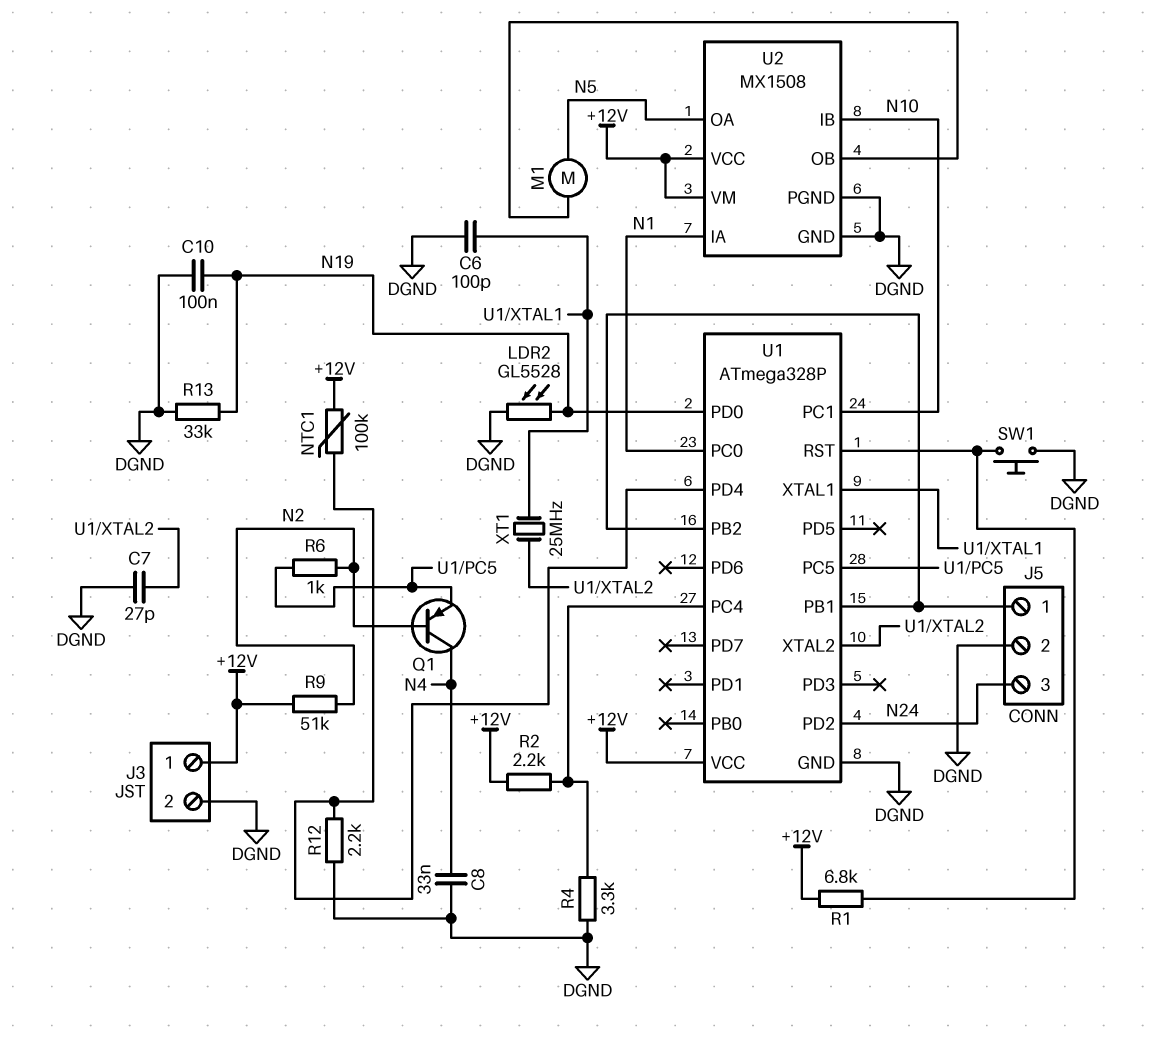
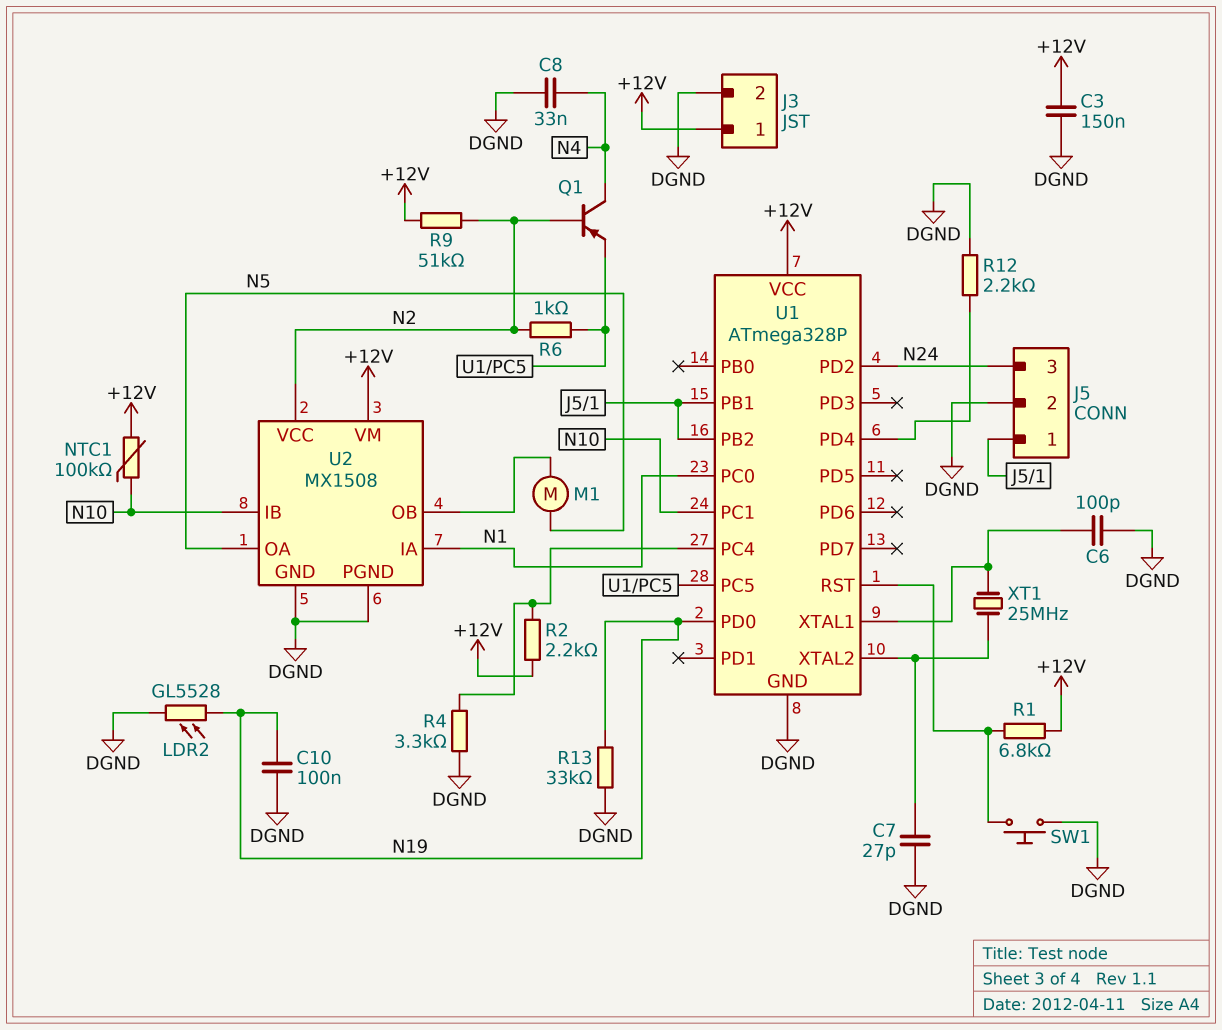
C3: none -> 150nF (+12V, DGND)
NTC1: 100k (+12V, U1/PD4) -> 100k (+12V, N10)
U2 pin VCC: +12V -> N2

